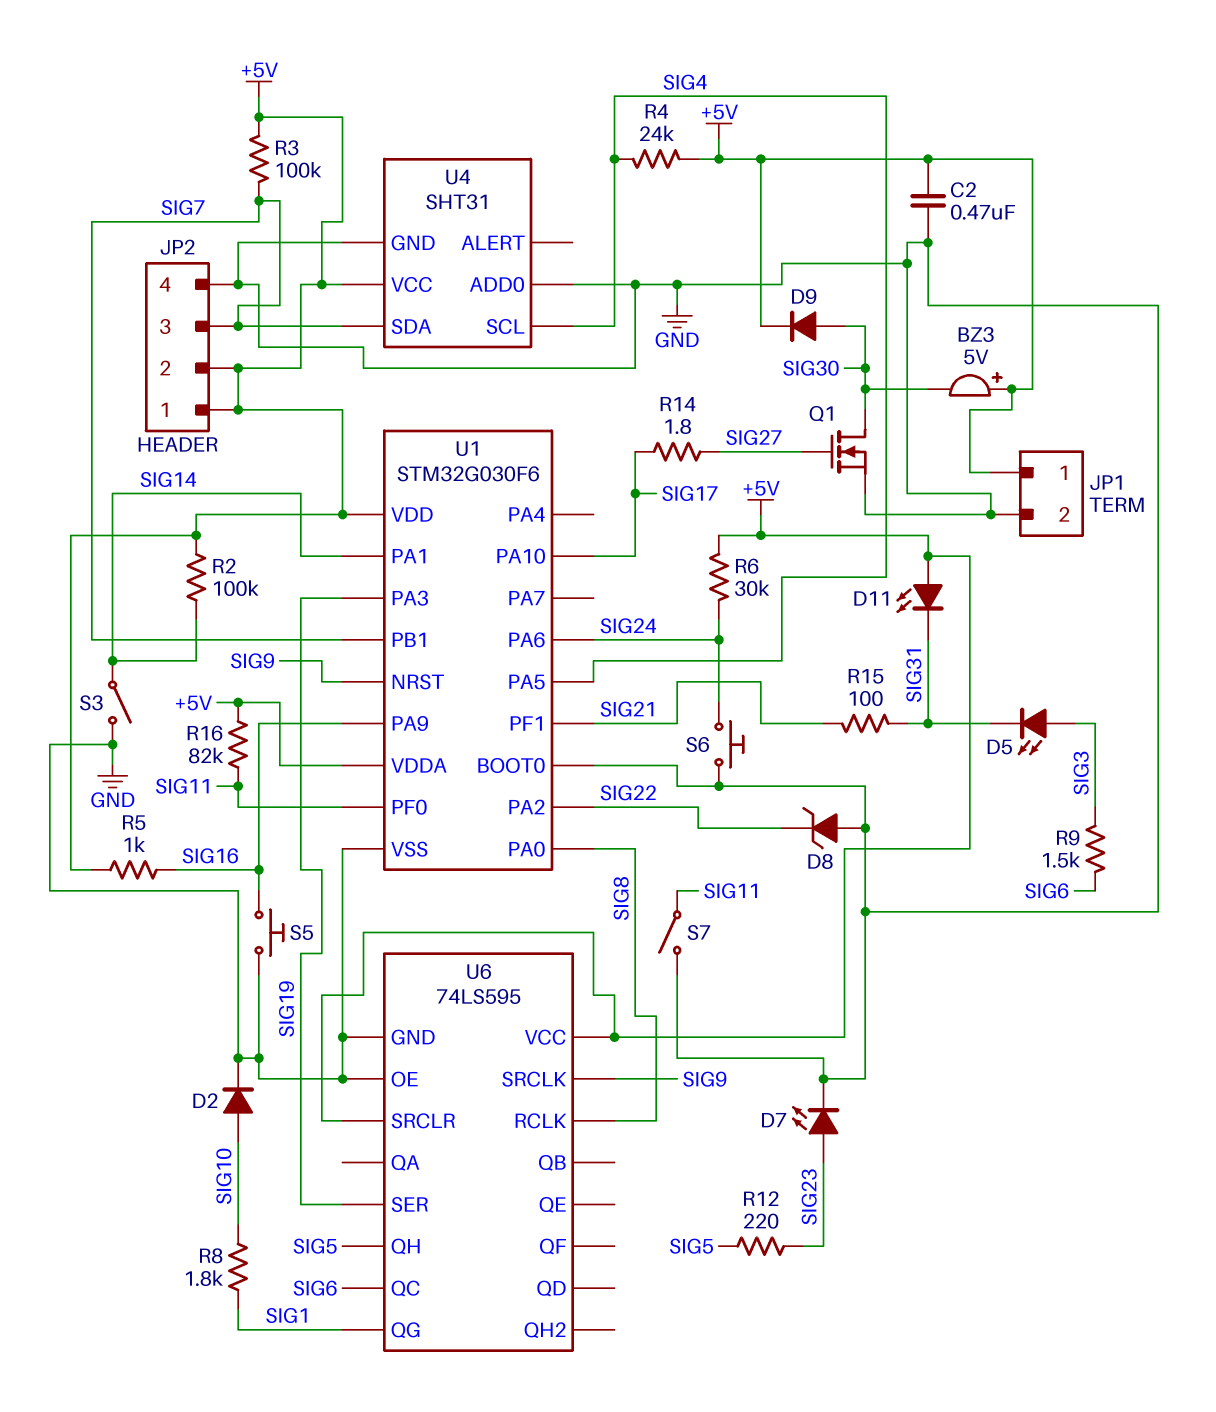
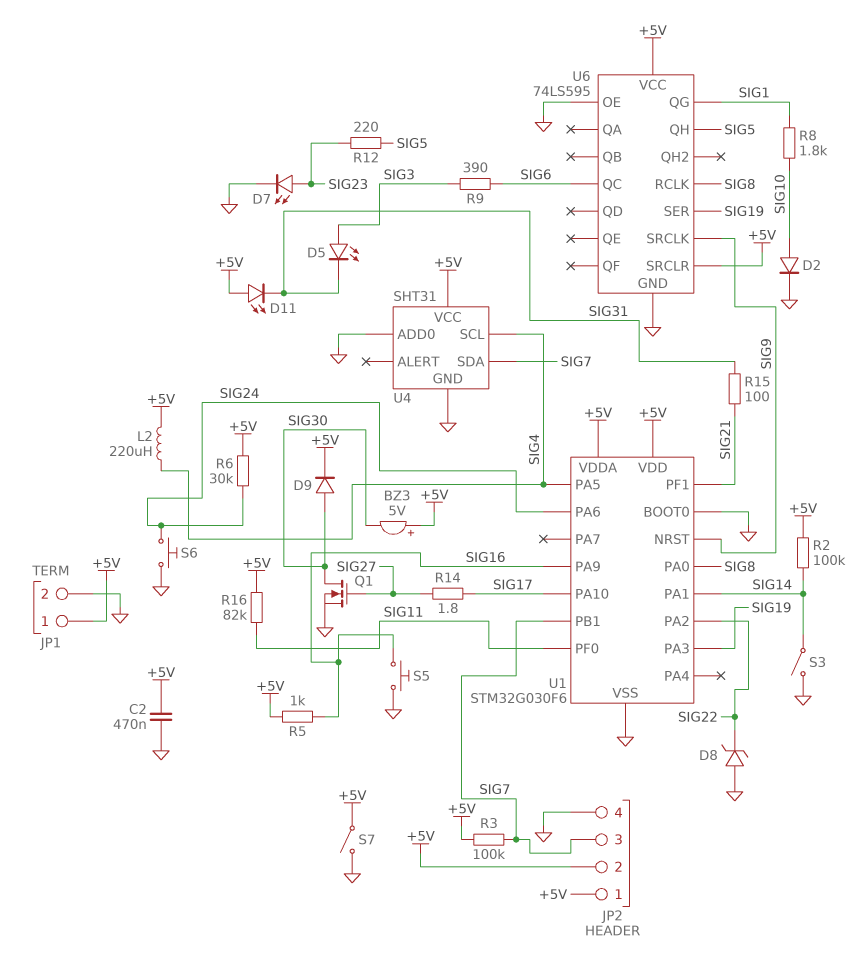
L2: none -> 220uH (+5V, SIG4)
R4: 24k (+5V, SIG4) -> none
R9: 1.5k (SIG3, SIG6) -> 390 (SIG3, SIG6)
S7: switch (GND, SIG11) -> switch (+5V, GND)

